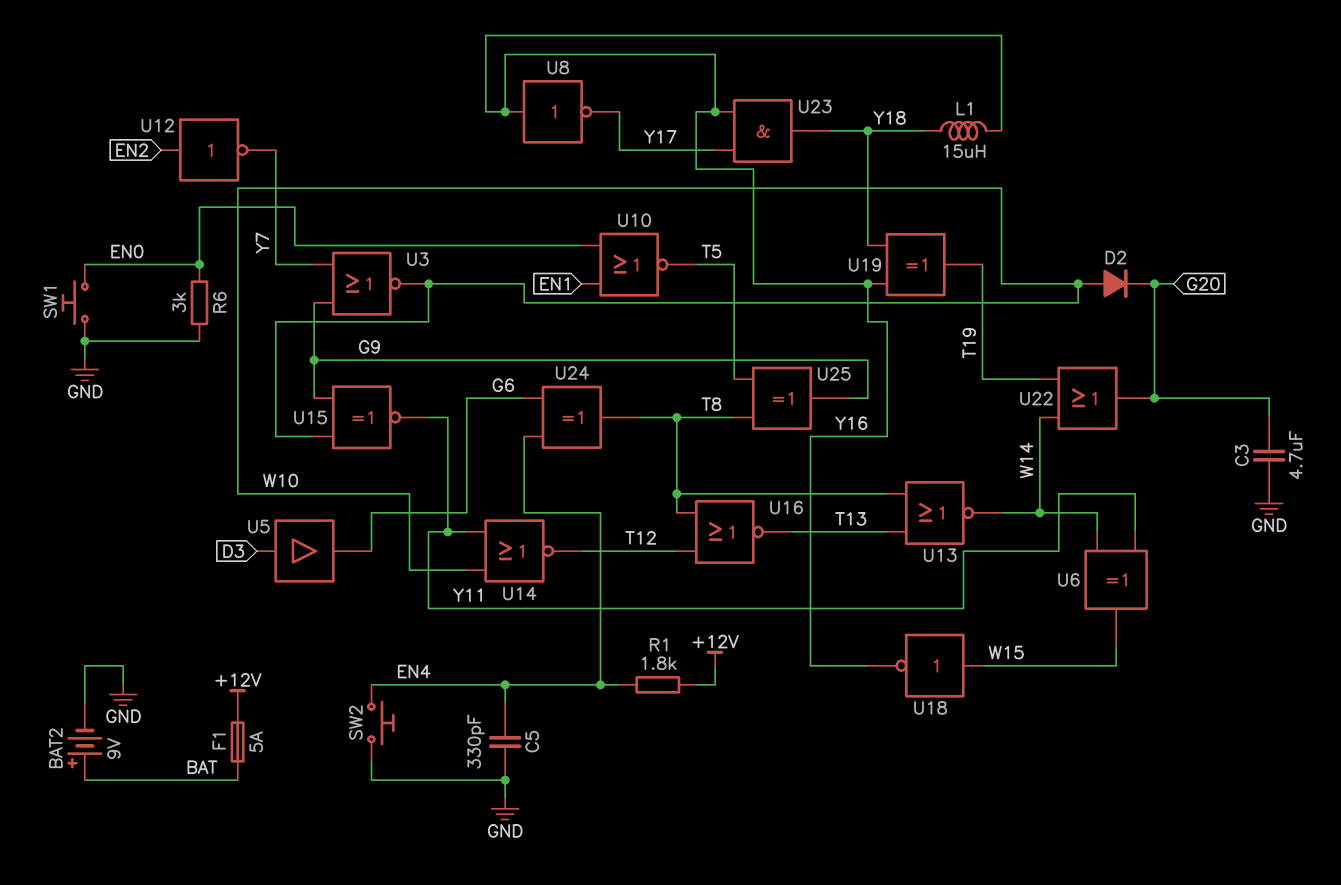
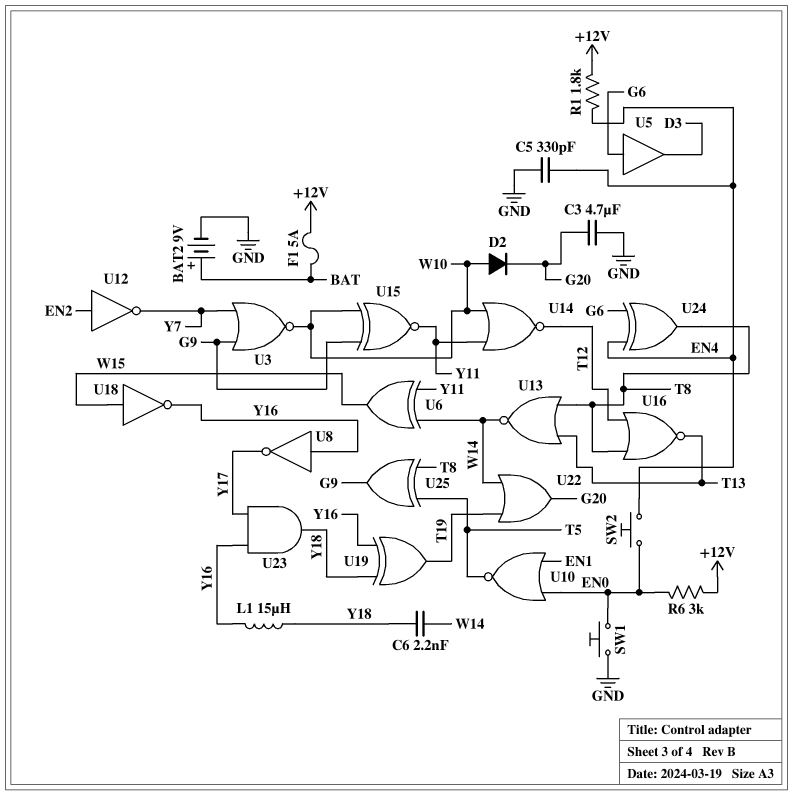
C6: none -> 2.2nF (W14, Y18)
R6: 3k (EN0, GND) -> 3k (+12V, EN0)
SW2: button (EN4, GND) -> button (EN0, EN4)
U5: buffer (in D3, out G6) -> buffer (in G6, out D3)

